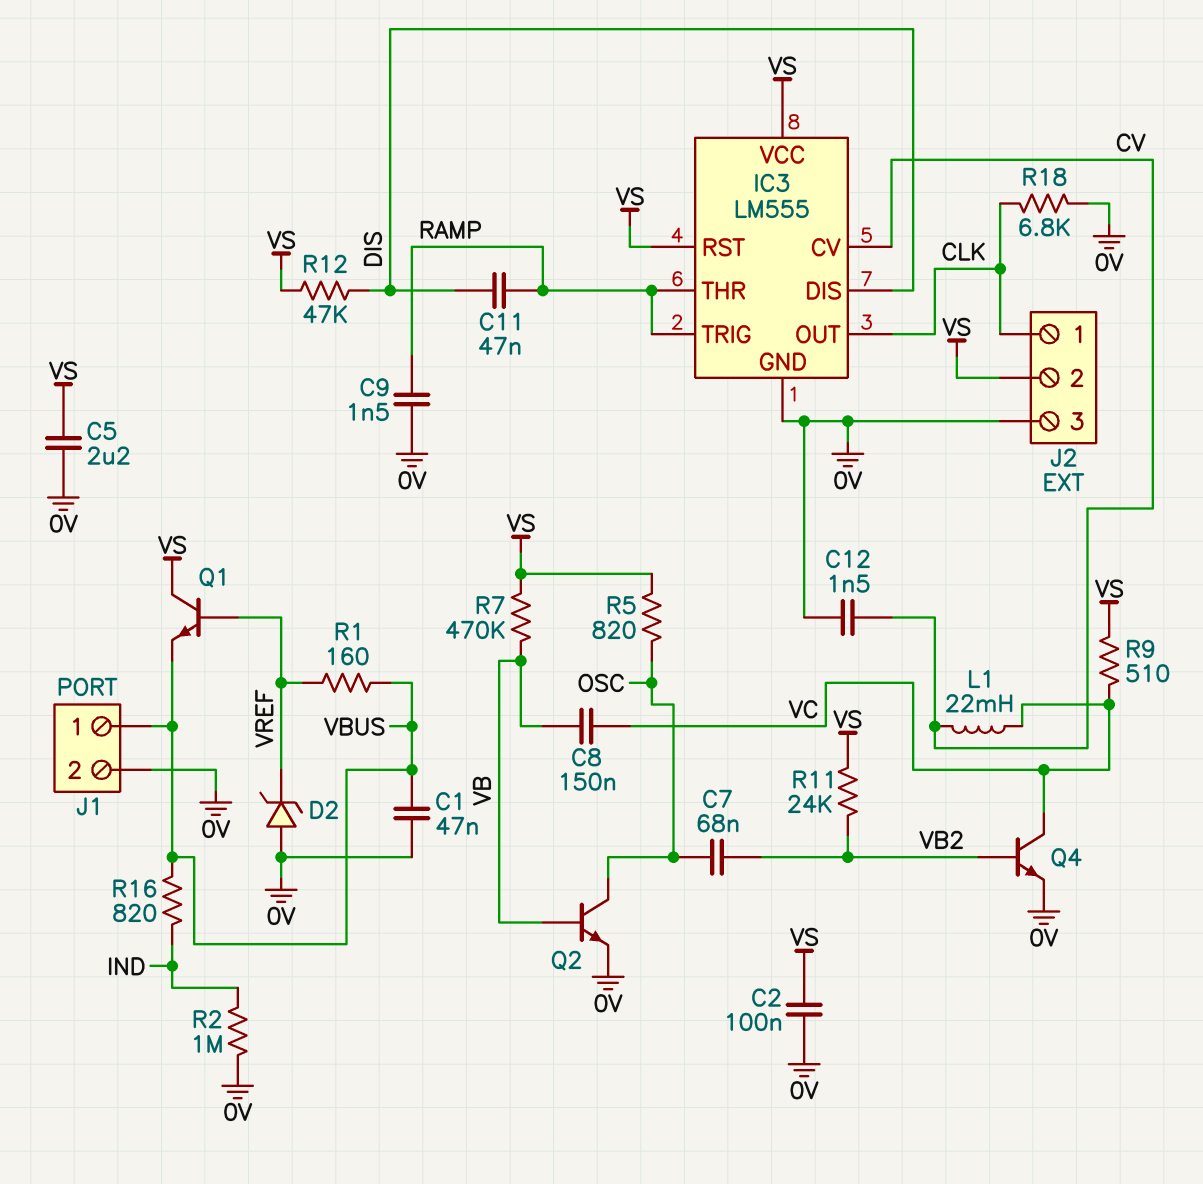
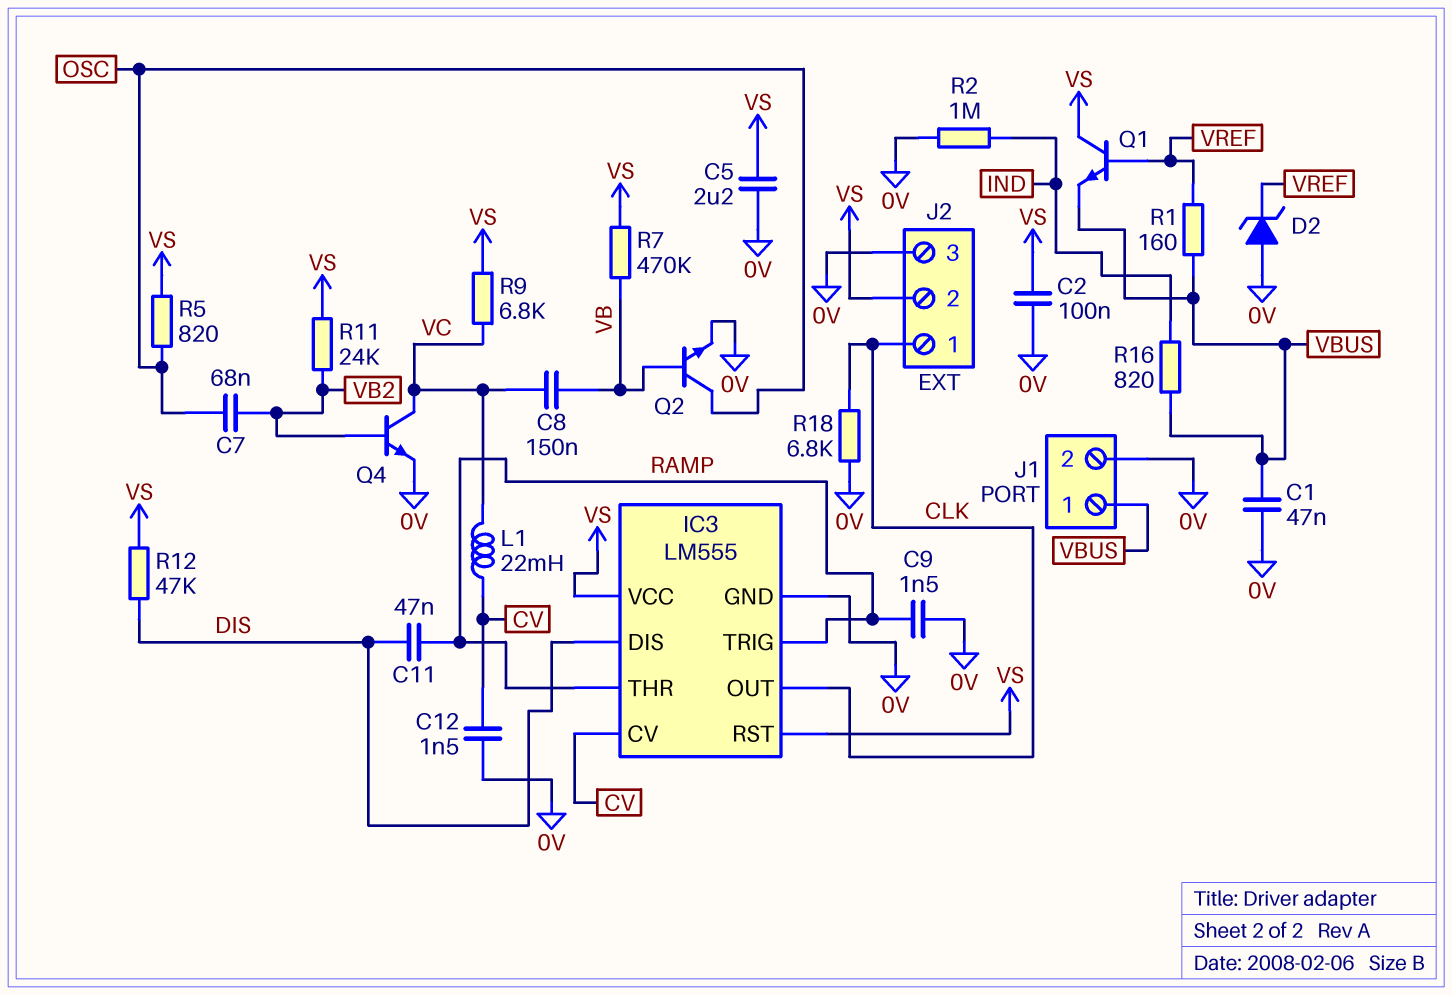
R9: 510 (VC, VS) -> 6.8k (VC, VS)

